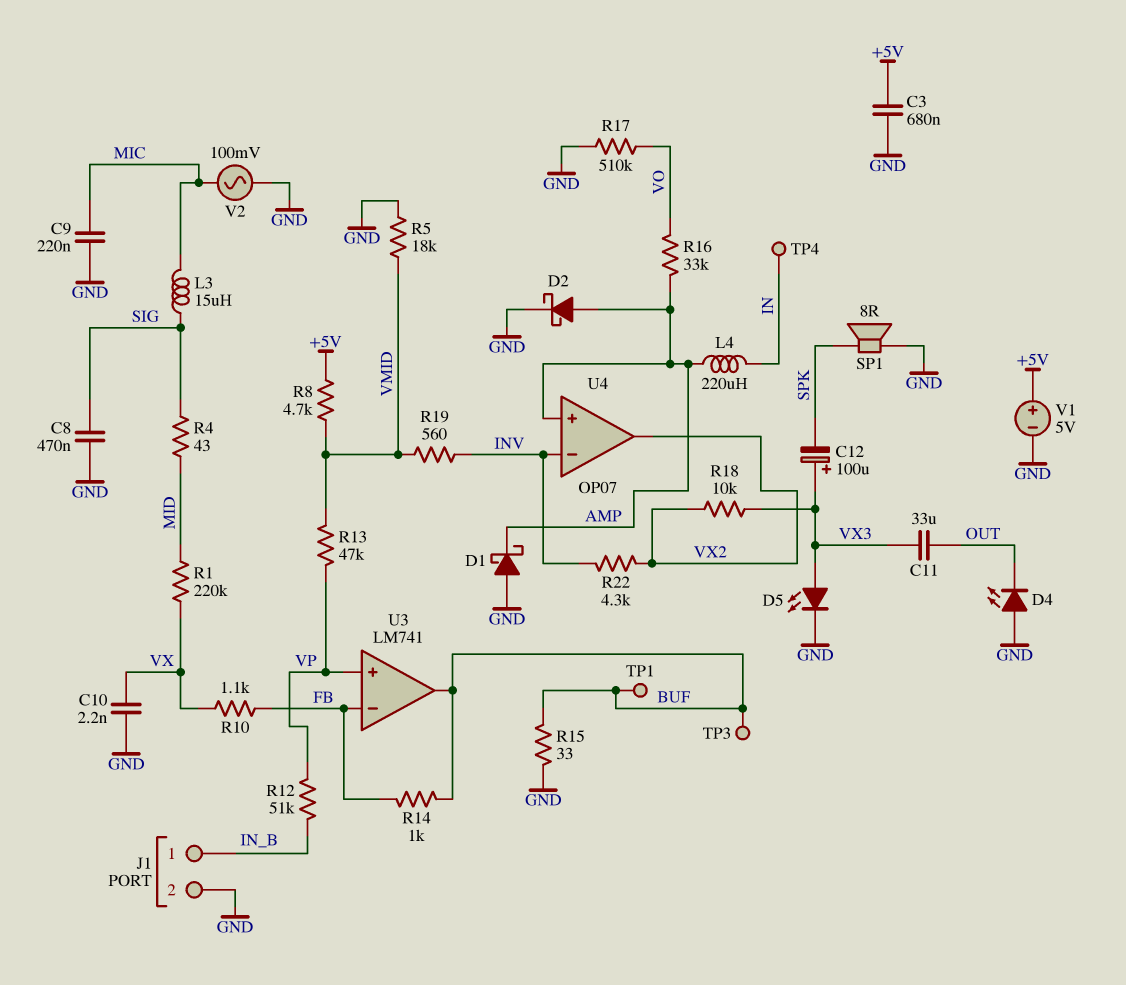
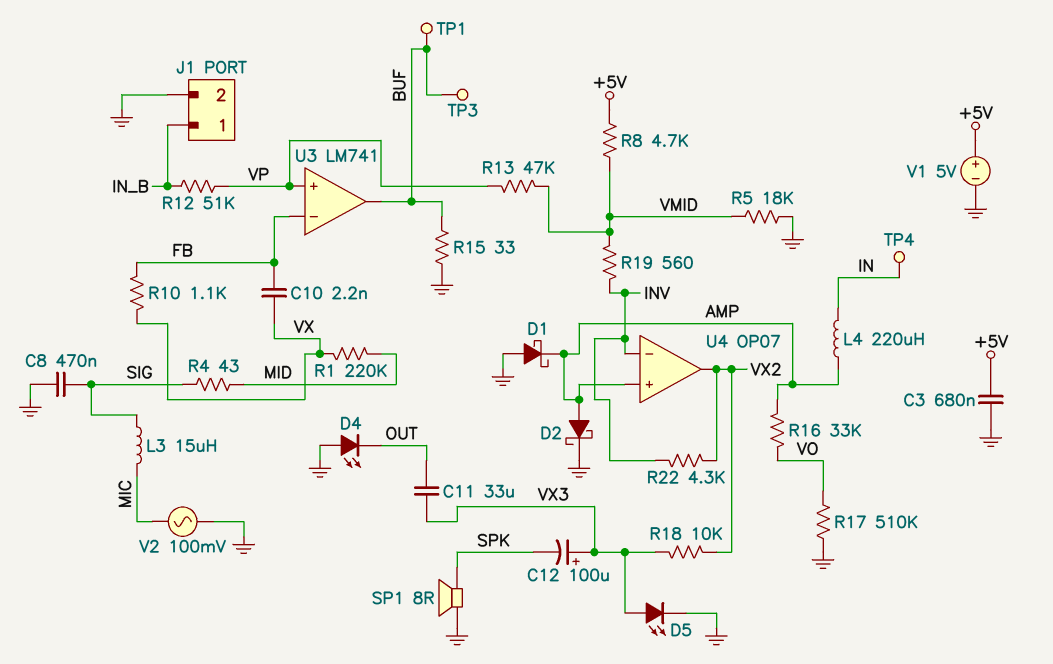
C9: 220nF (GND, MIC) -> none
C10: 2.2nF (GND, VX) -> 2.2nF (FB, VX)
R14: 1k (BUF, FB) -> none

